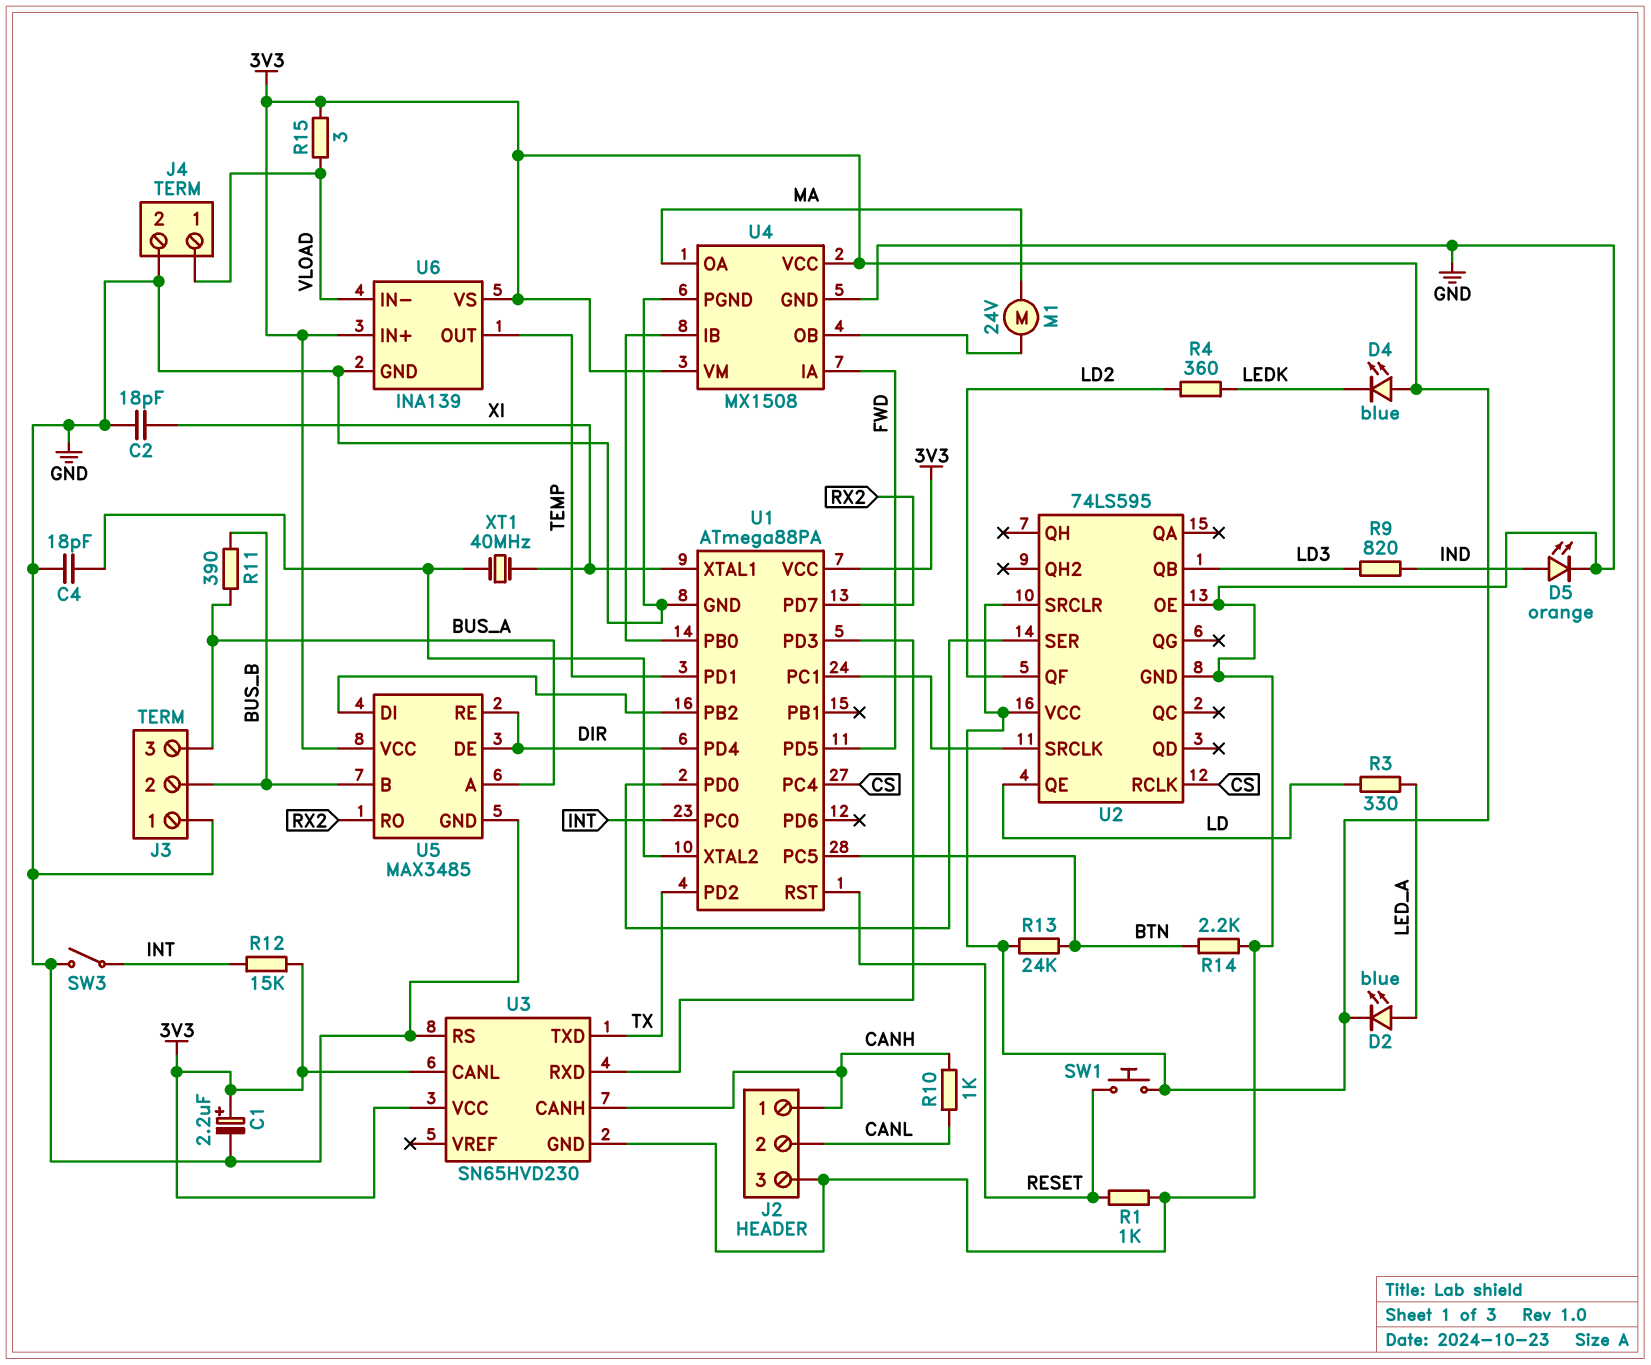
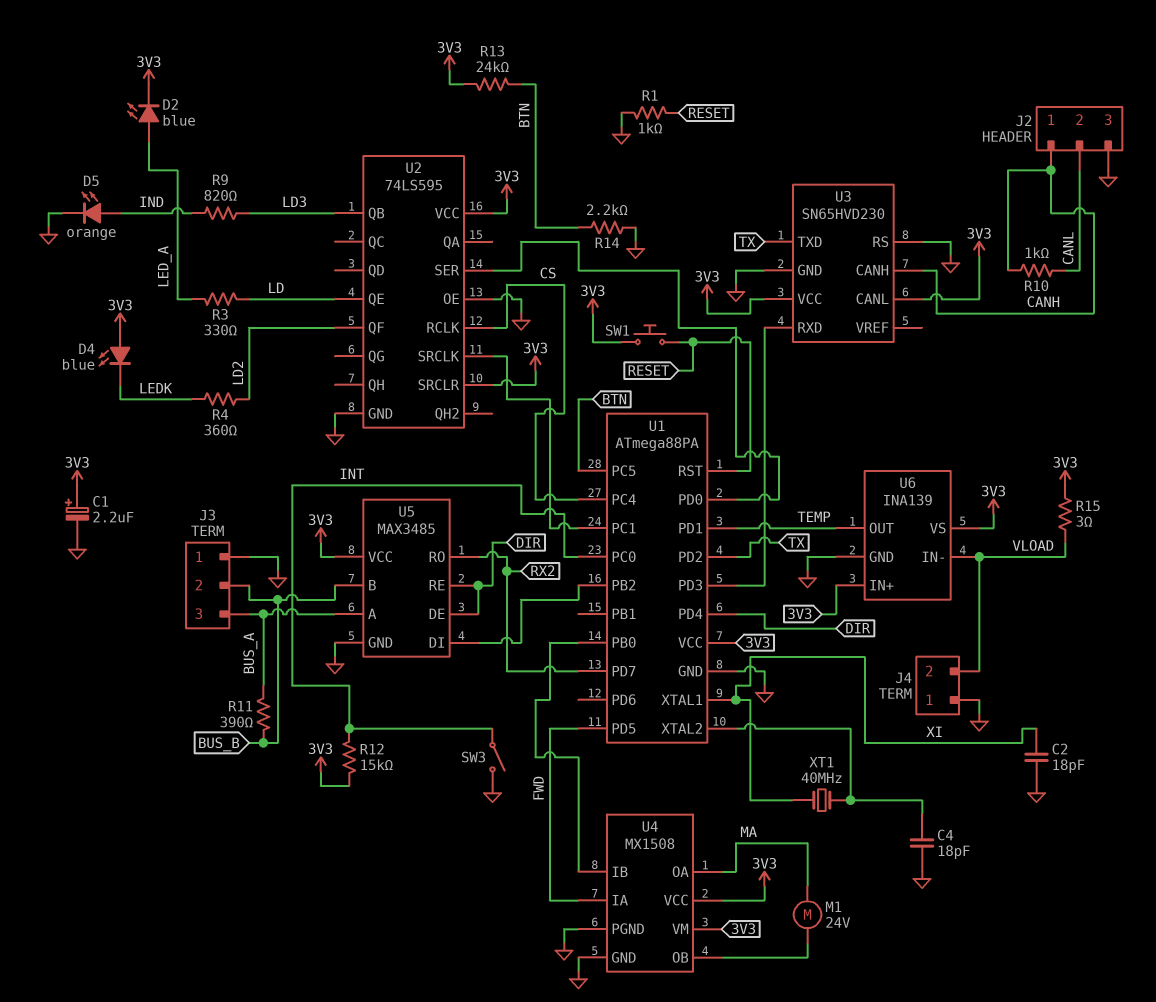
J4 pin 1: VLOAD -> GND
J4 pin 2: GND -> VLOAD

